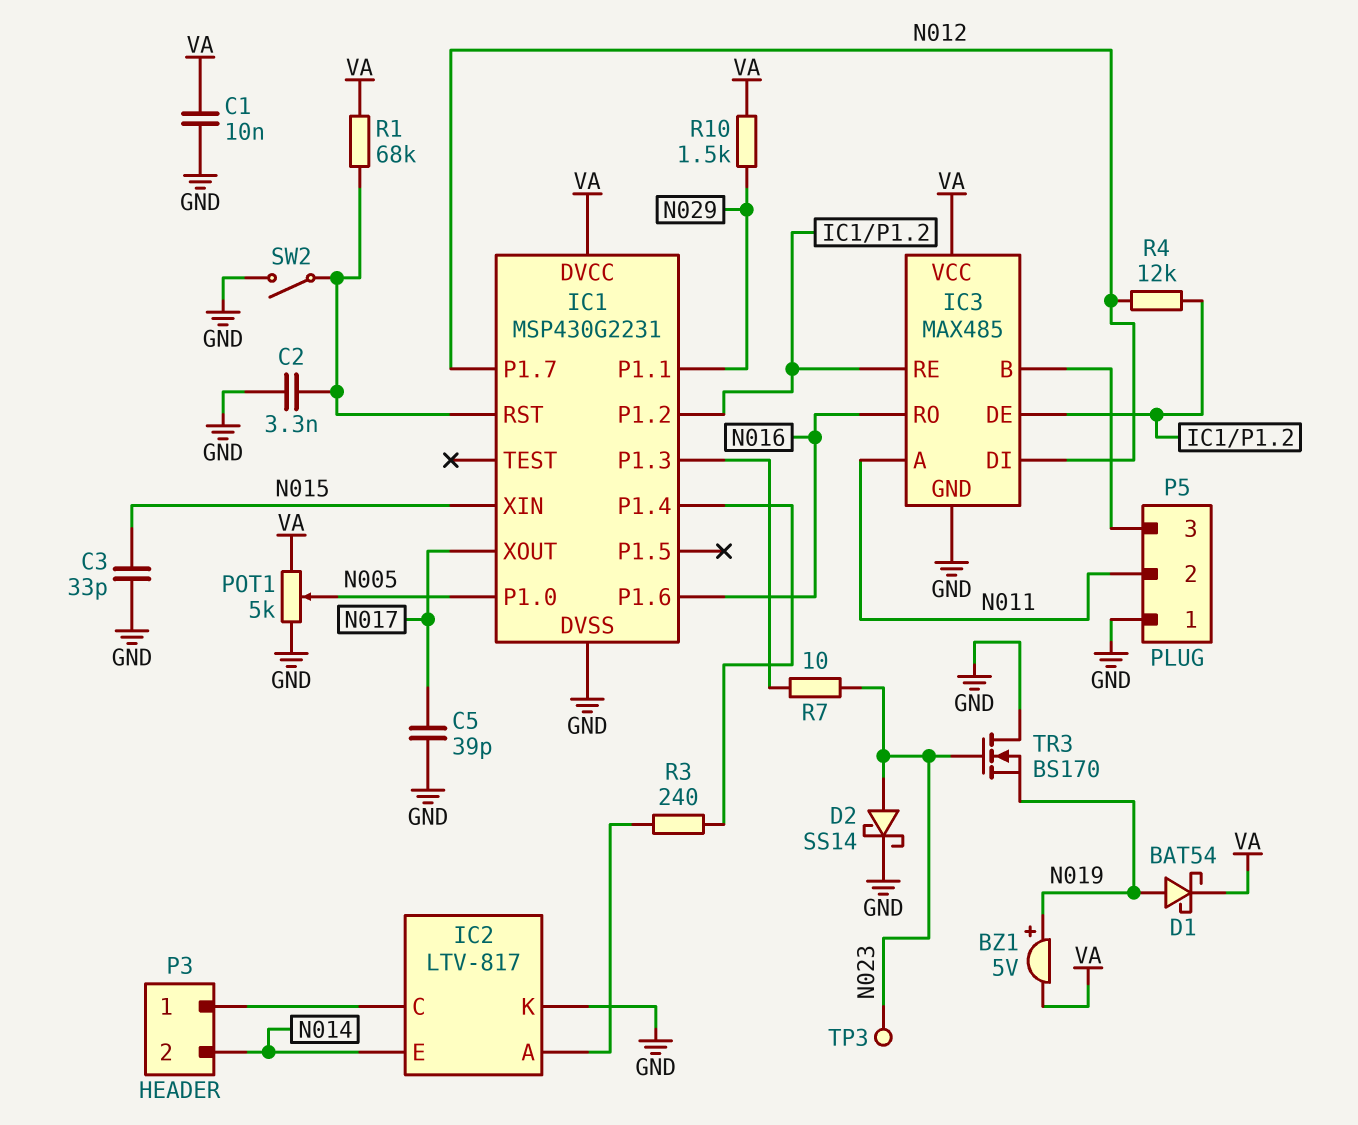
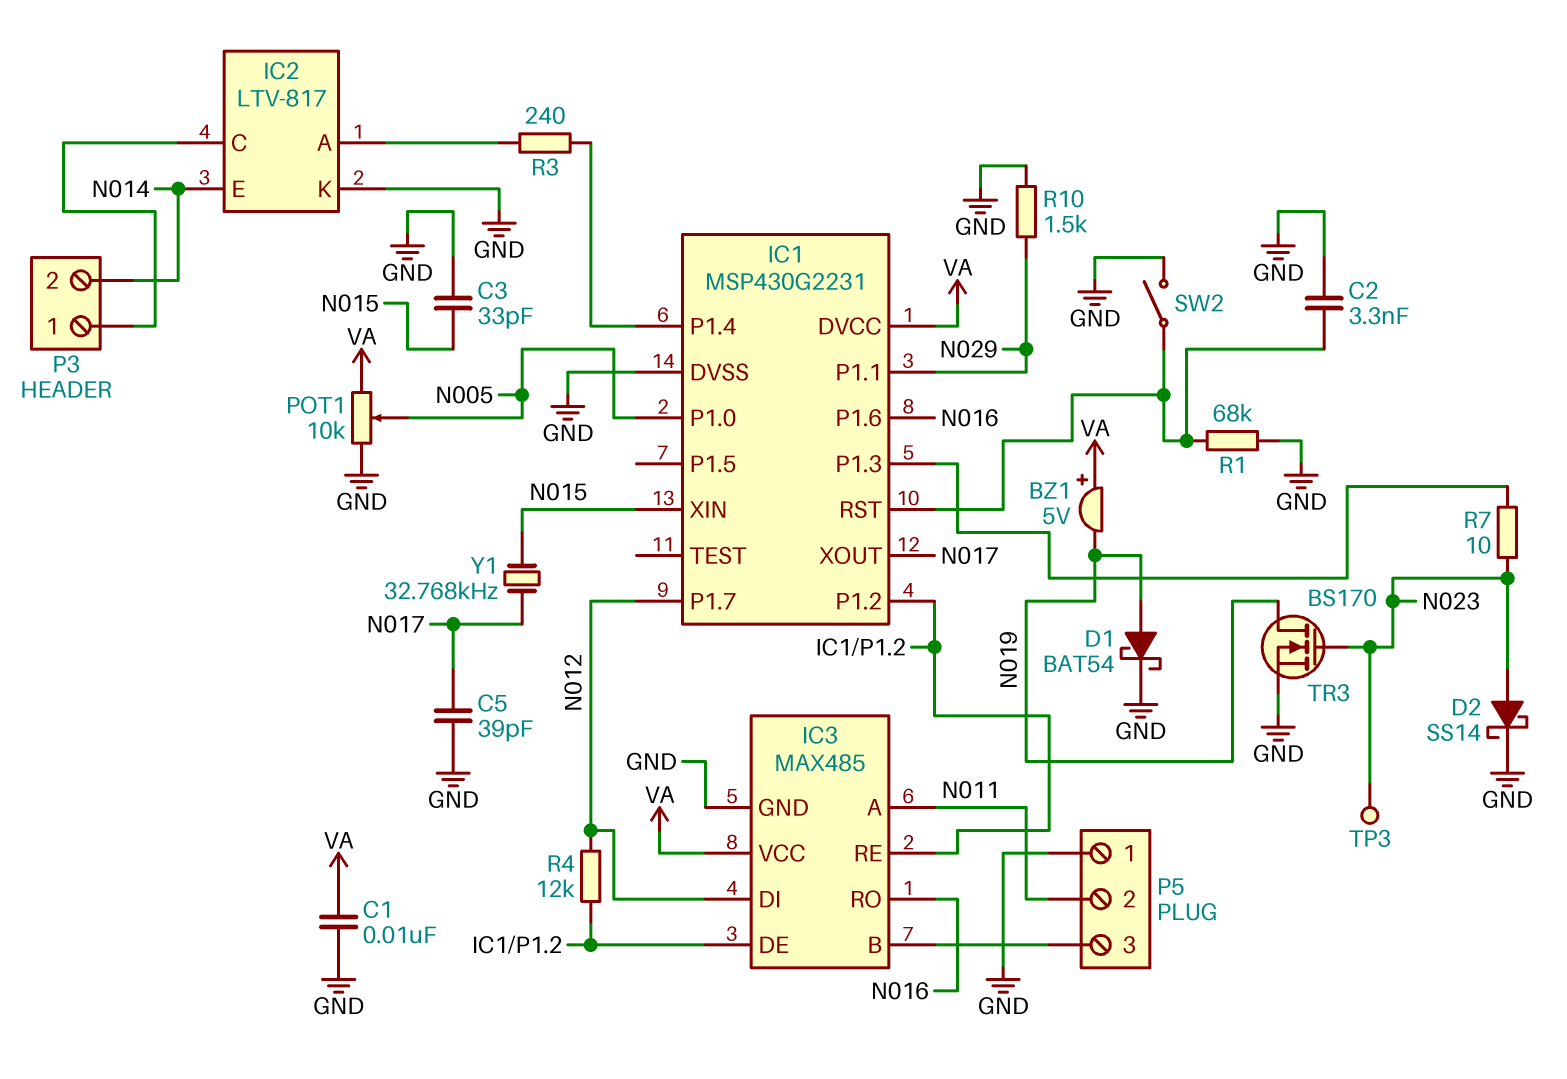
BZ1: buzzer 5V (plus N019, minus VA) -> buzzer 5V (plus VA, minus N019)
D1: schottky BAT54 (A N019, K VA) -> schottky BAT54 (A N019, K GND)
POT1: 5k (GND, VA, wiper N005) -> 10k (GND, VA, wiper N005)
R1: 68k (IC1/RST, VA) -> 68k (GND, IC1/RST)
R10: 1.5k (N029, VA) -> 1.5k (GND, N029)
TR3: NMOS BS170 (G N023, D GND, S N019) -> NMOS BS170 (G N023, D N019, S GND)
Y1: none -> 32.768kHz (N015, N017)

